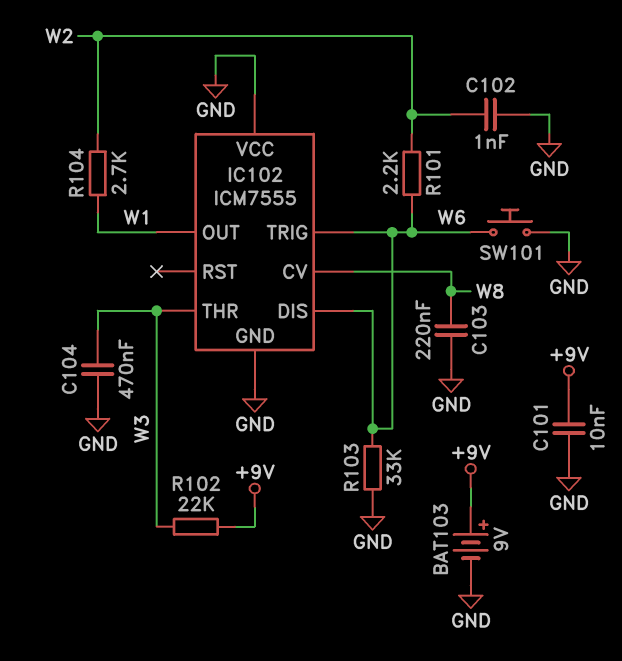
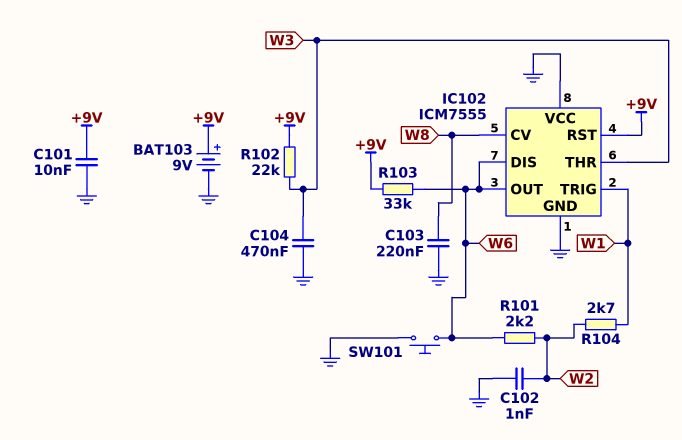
IC102 pin OUT: W1 -> W6
IC102 pin RST: none -> +9V
IC102 pin TRIG: W6 -> W1
R103: 33k (GND, W6) -> 33k (+9V, W6)

